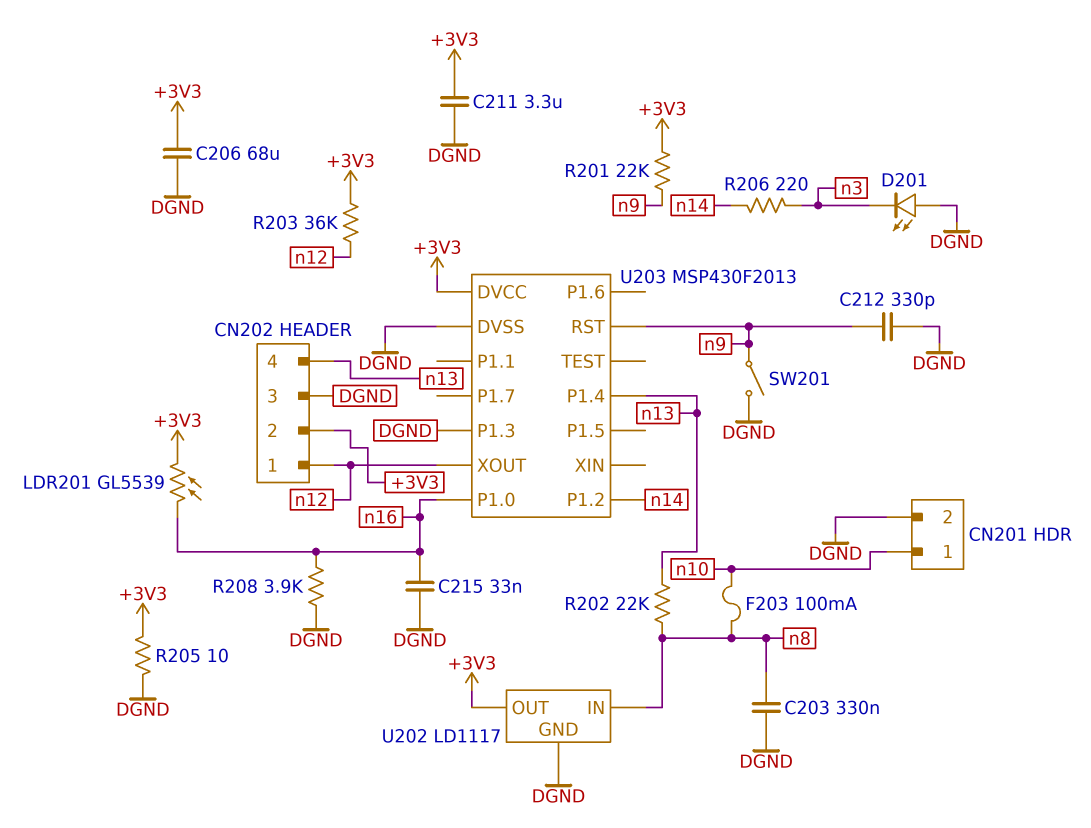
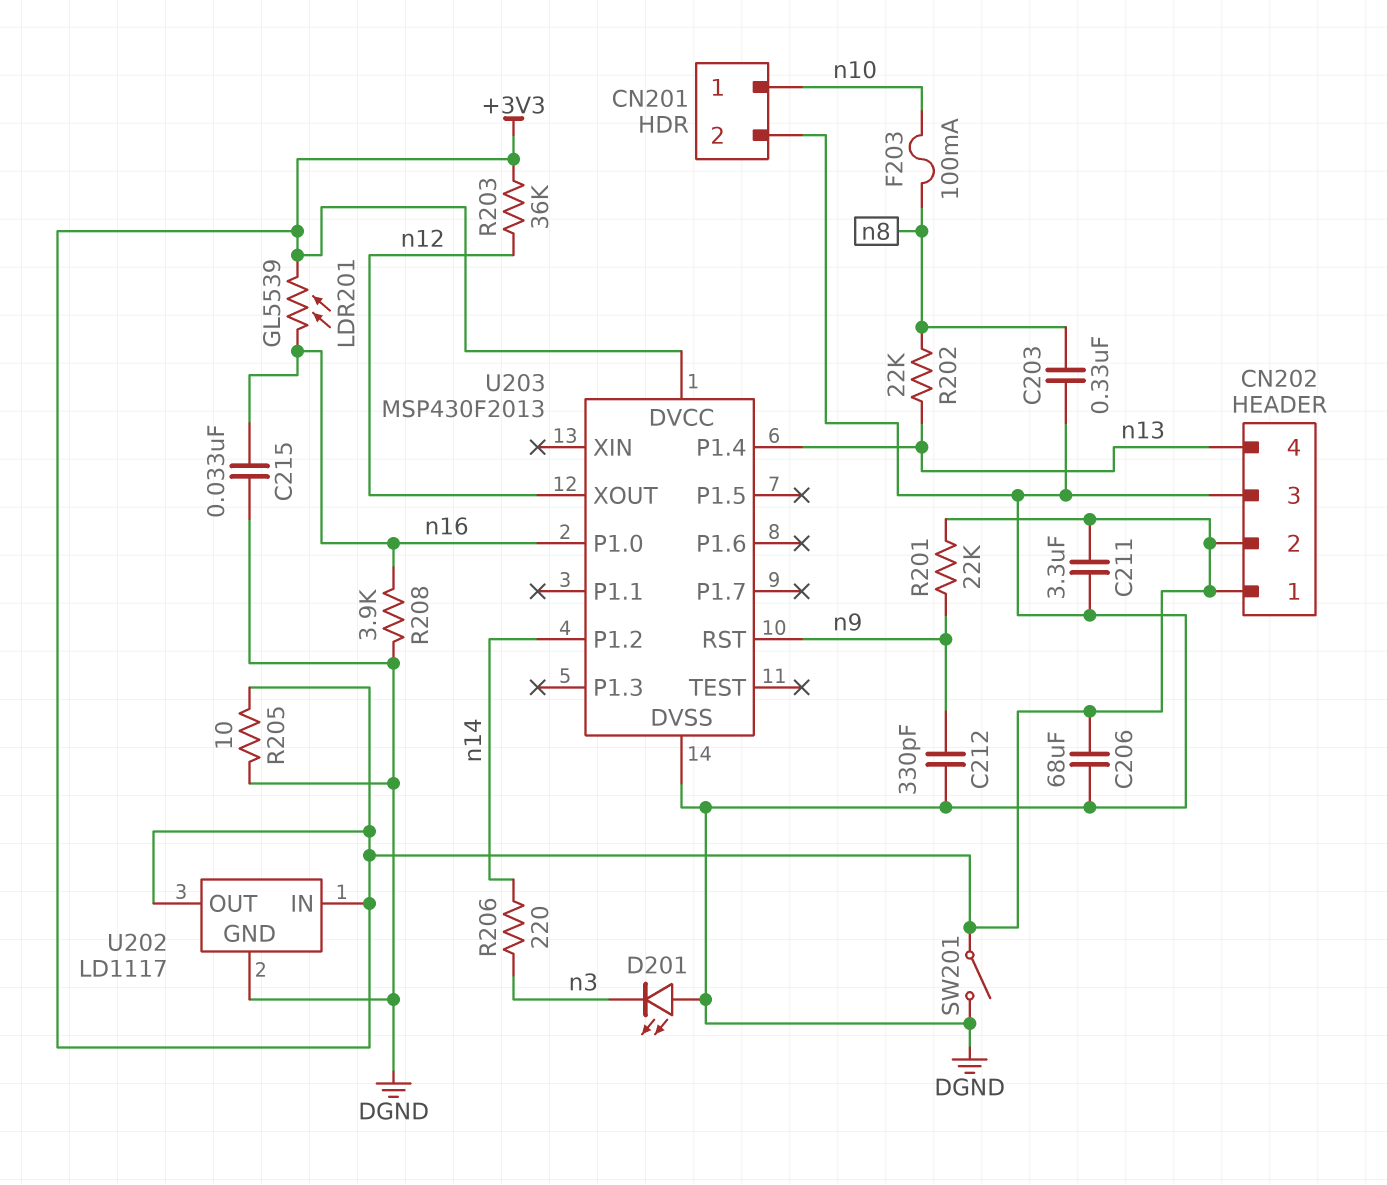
CN202 pin 1: n12 -> +3V3
SW201: switch (DGND, n9) -> switch (+3V3, DGND)
U202 pin IN: n8 -> +3V3
U203 pin P1.3: DGND -> none

